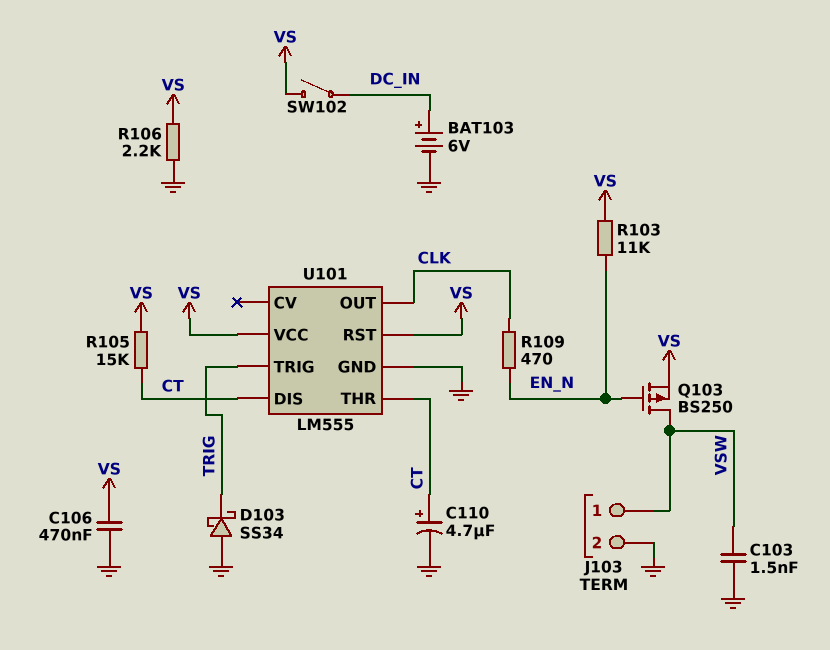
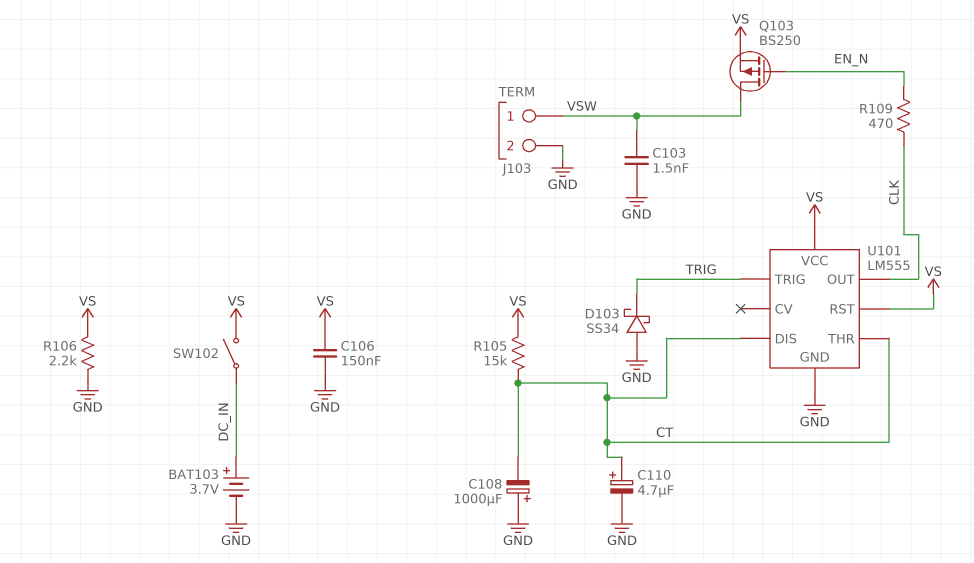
BAT103: 6V (plus DC_IN, minus GND) -> 3.7V (plus DC_IN, minus GND)
C106: 470nF (GND, VS) -> 150nF (GND, VS)
C108: none -> 1000uF (plus GND, minus CT)
R103: 11k (EN_N, VS) -> none

